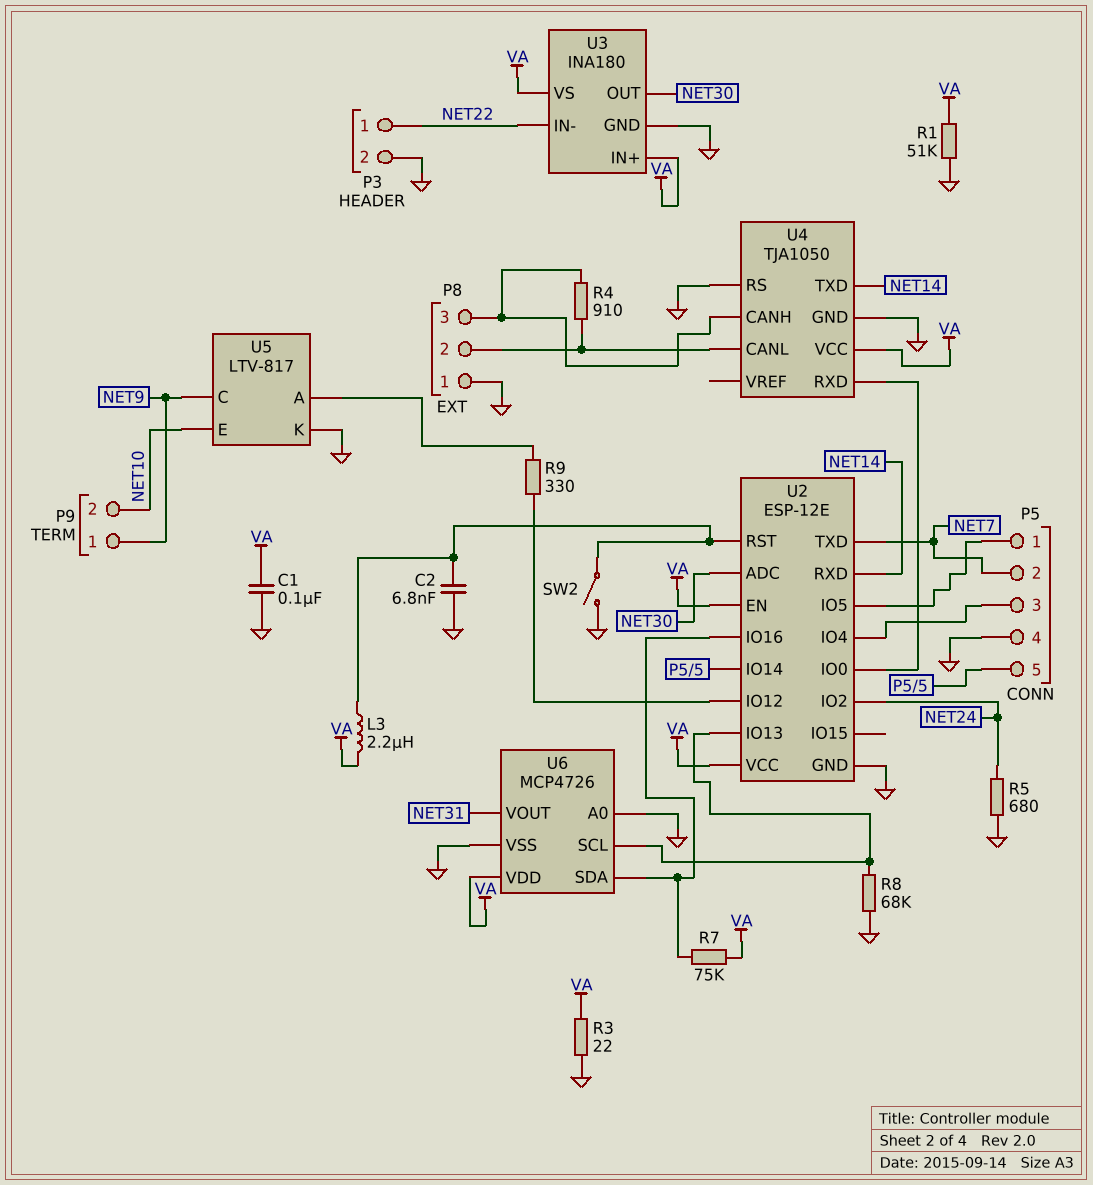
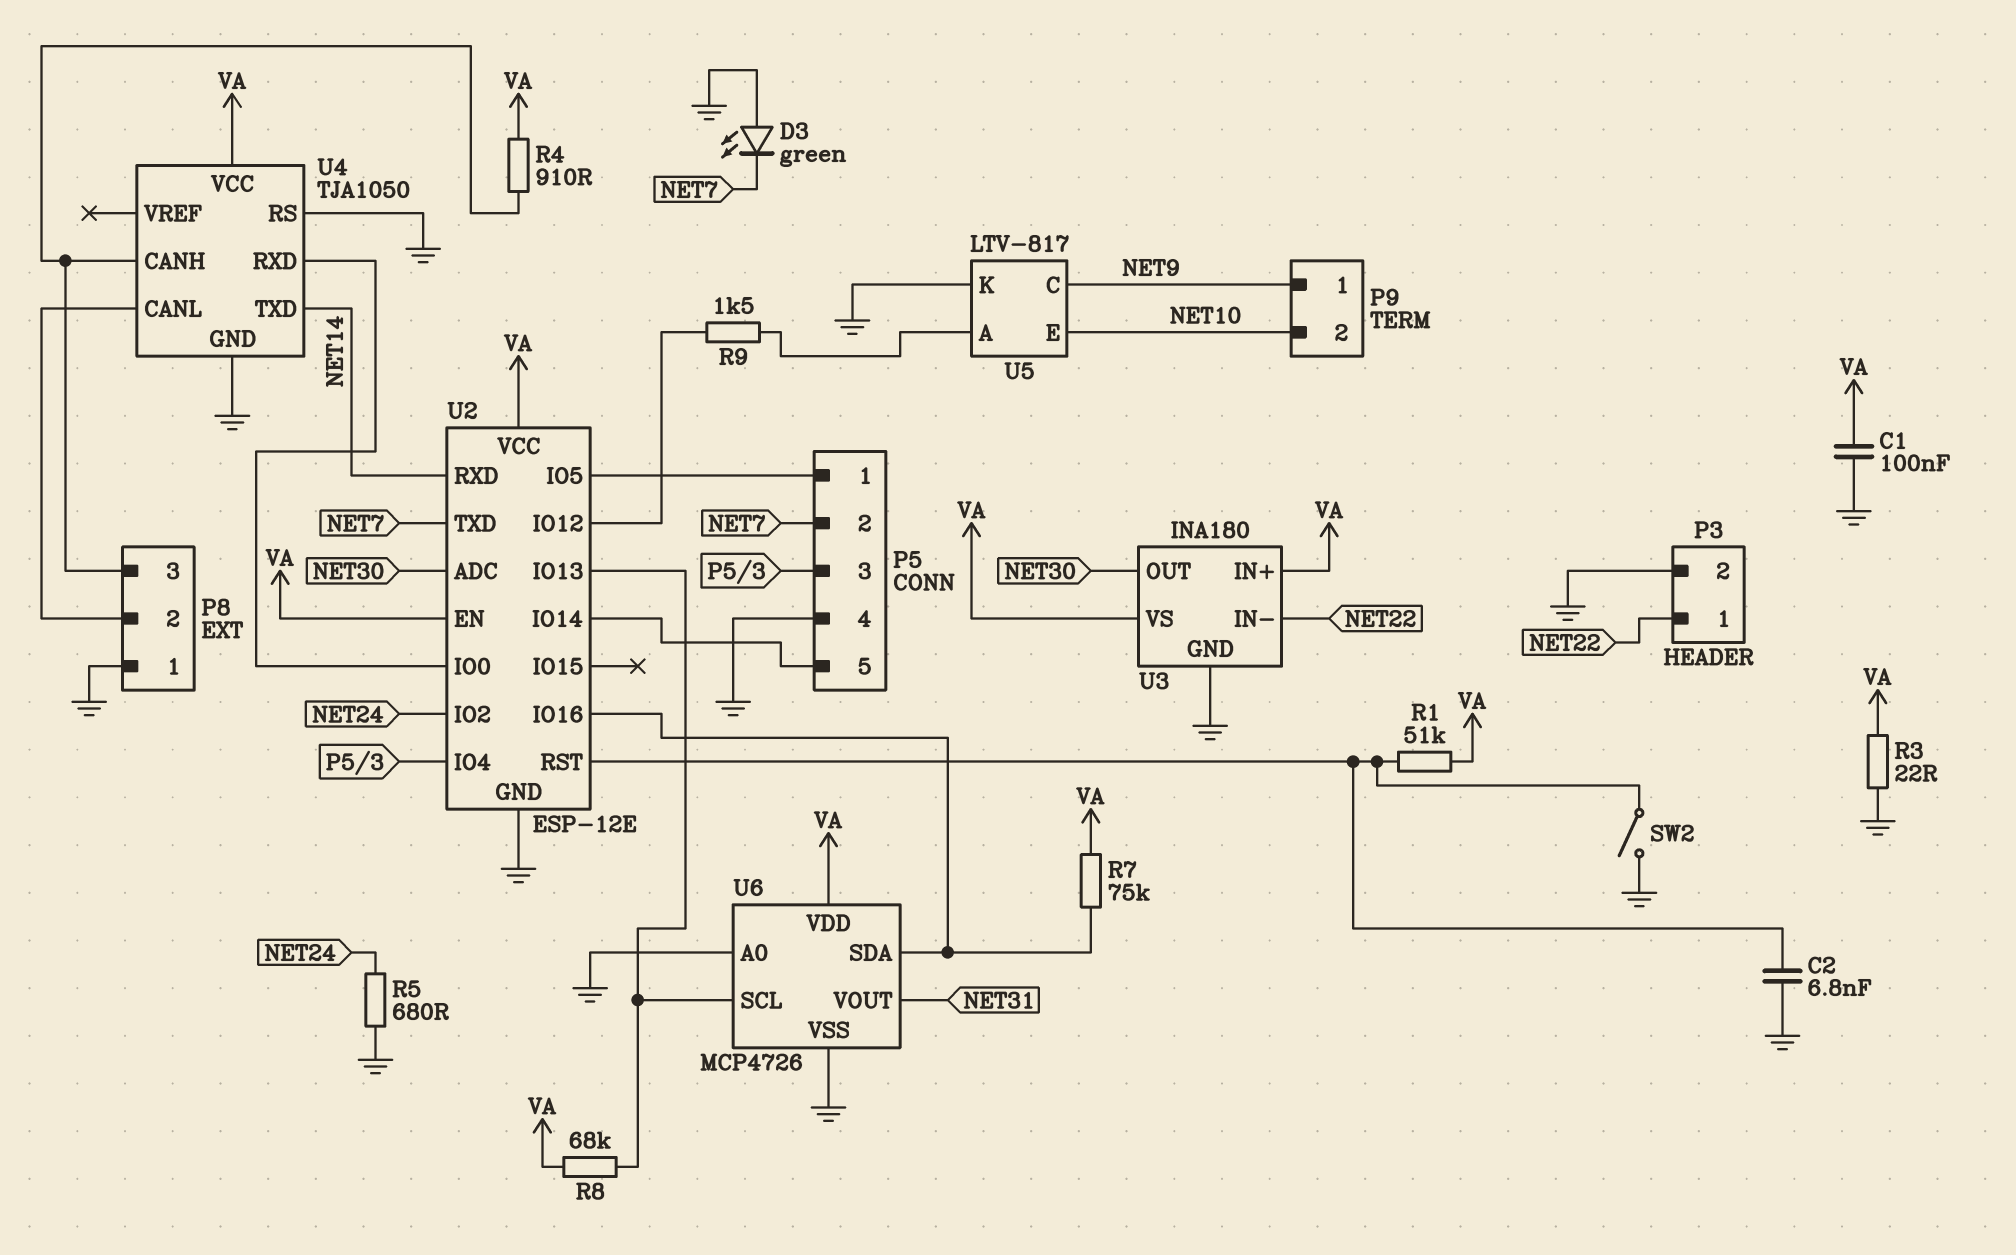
D3: none -> LED green (A GND, K NET7)
L3: 2.2uH (U2/RST, VA) -> none
R1: 51k (GND, VA) -> 51k (U2/RST, VA)
R4: 910 (P8/2, P8/3) -> 910 (P8/3, VA)
R8: 68k (GND, U2/IO13) -> 68k (U2/IO13, VA)
R9: 330 (U2/IO12, U5/A) -> 1.5k (U2/IO12, U5/A)

